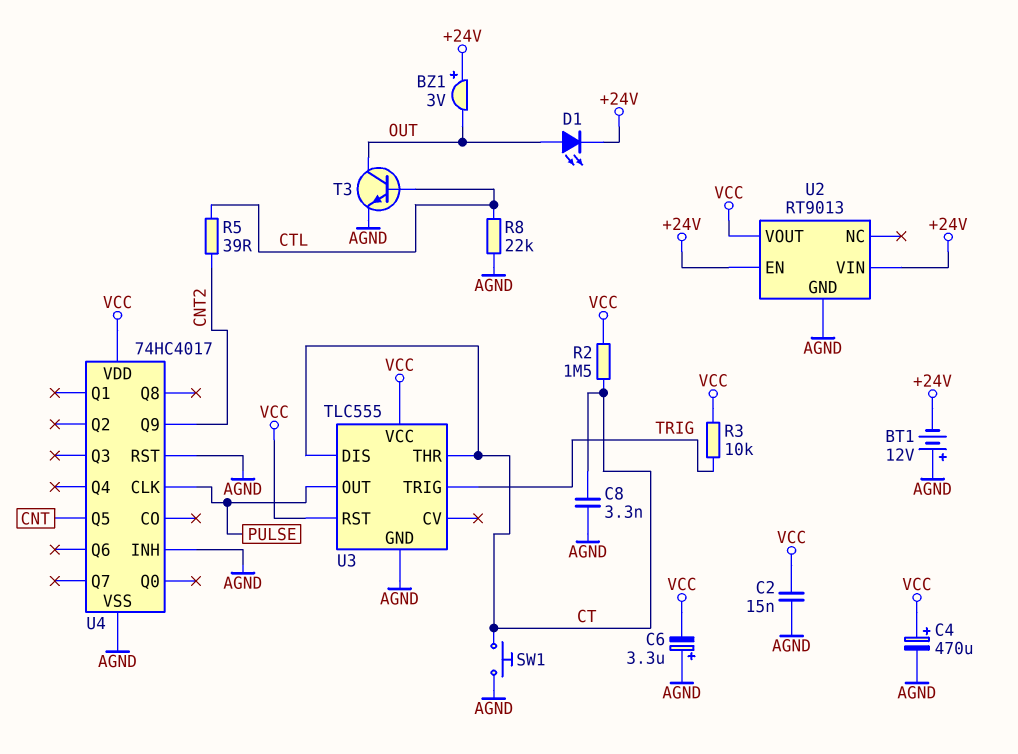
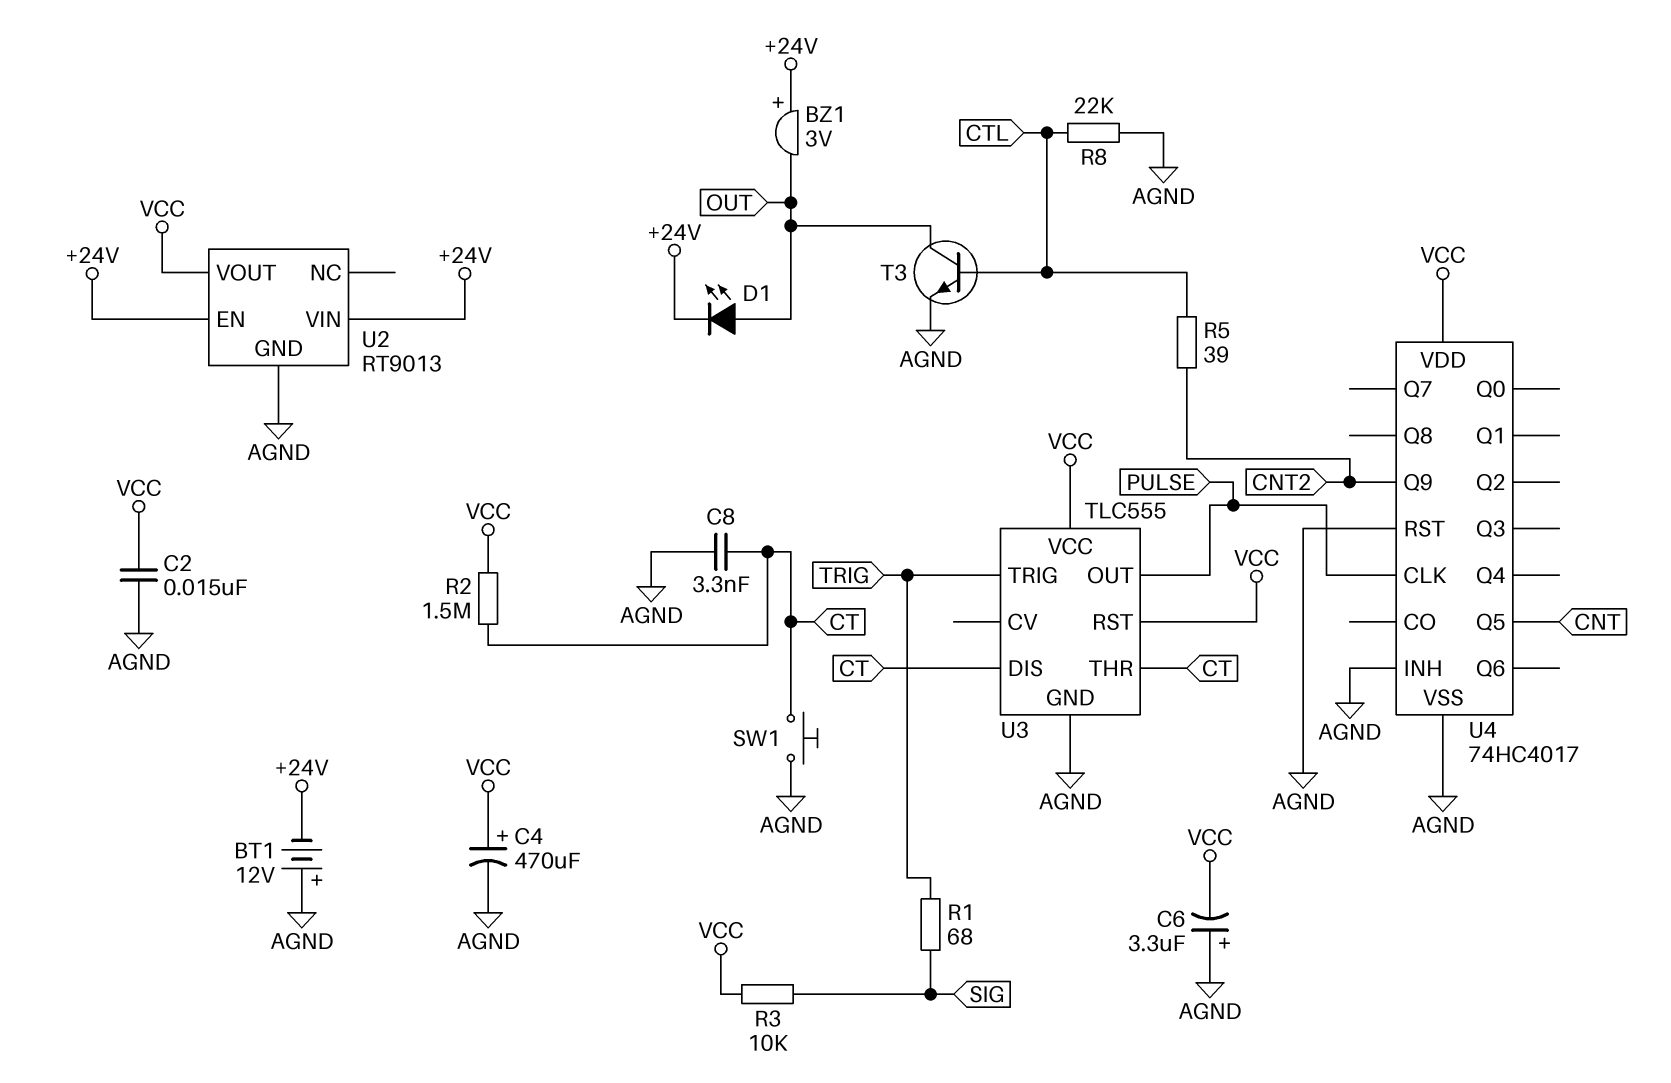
R1: none -> 68 (SIG, TRIG)
R3: 10k (TRIG, VCC) -> 10k (SIG, VCC)

